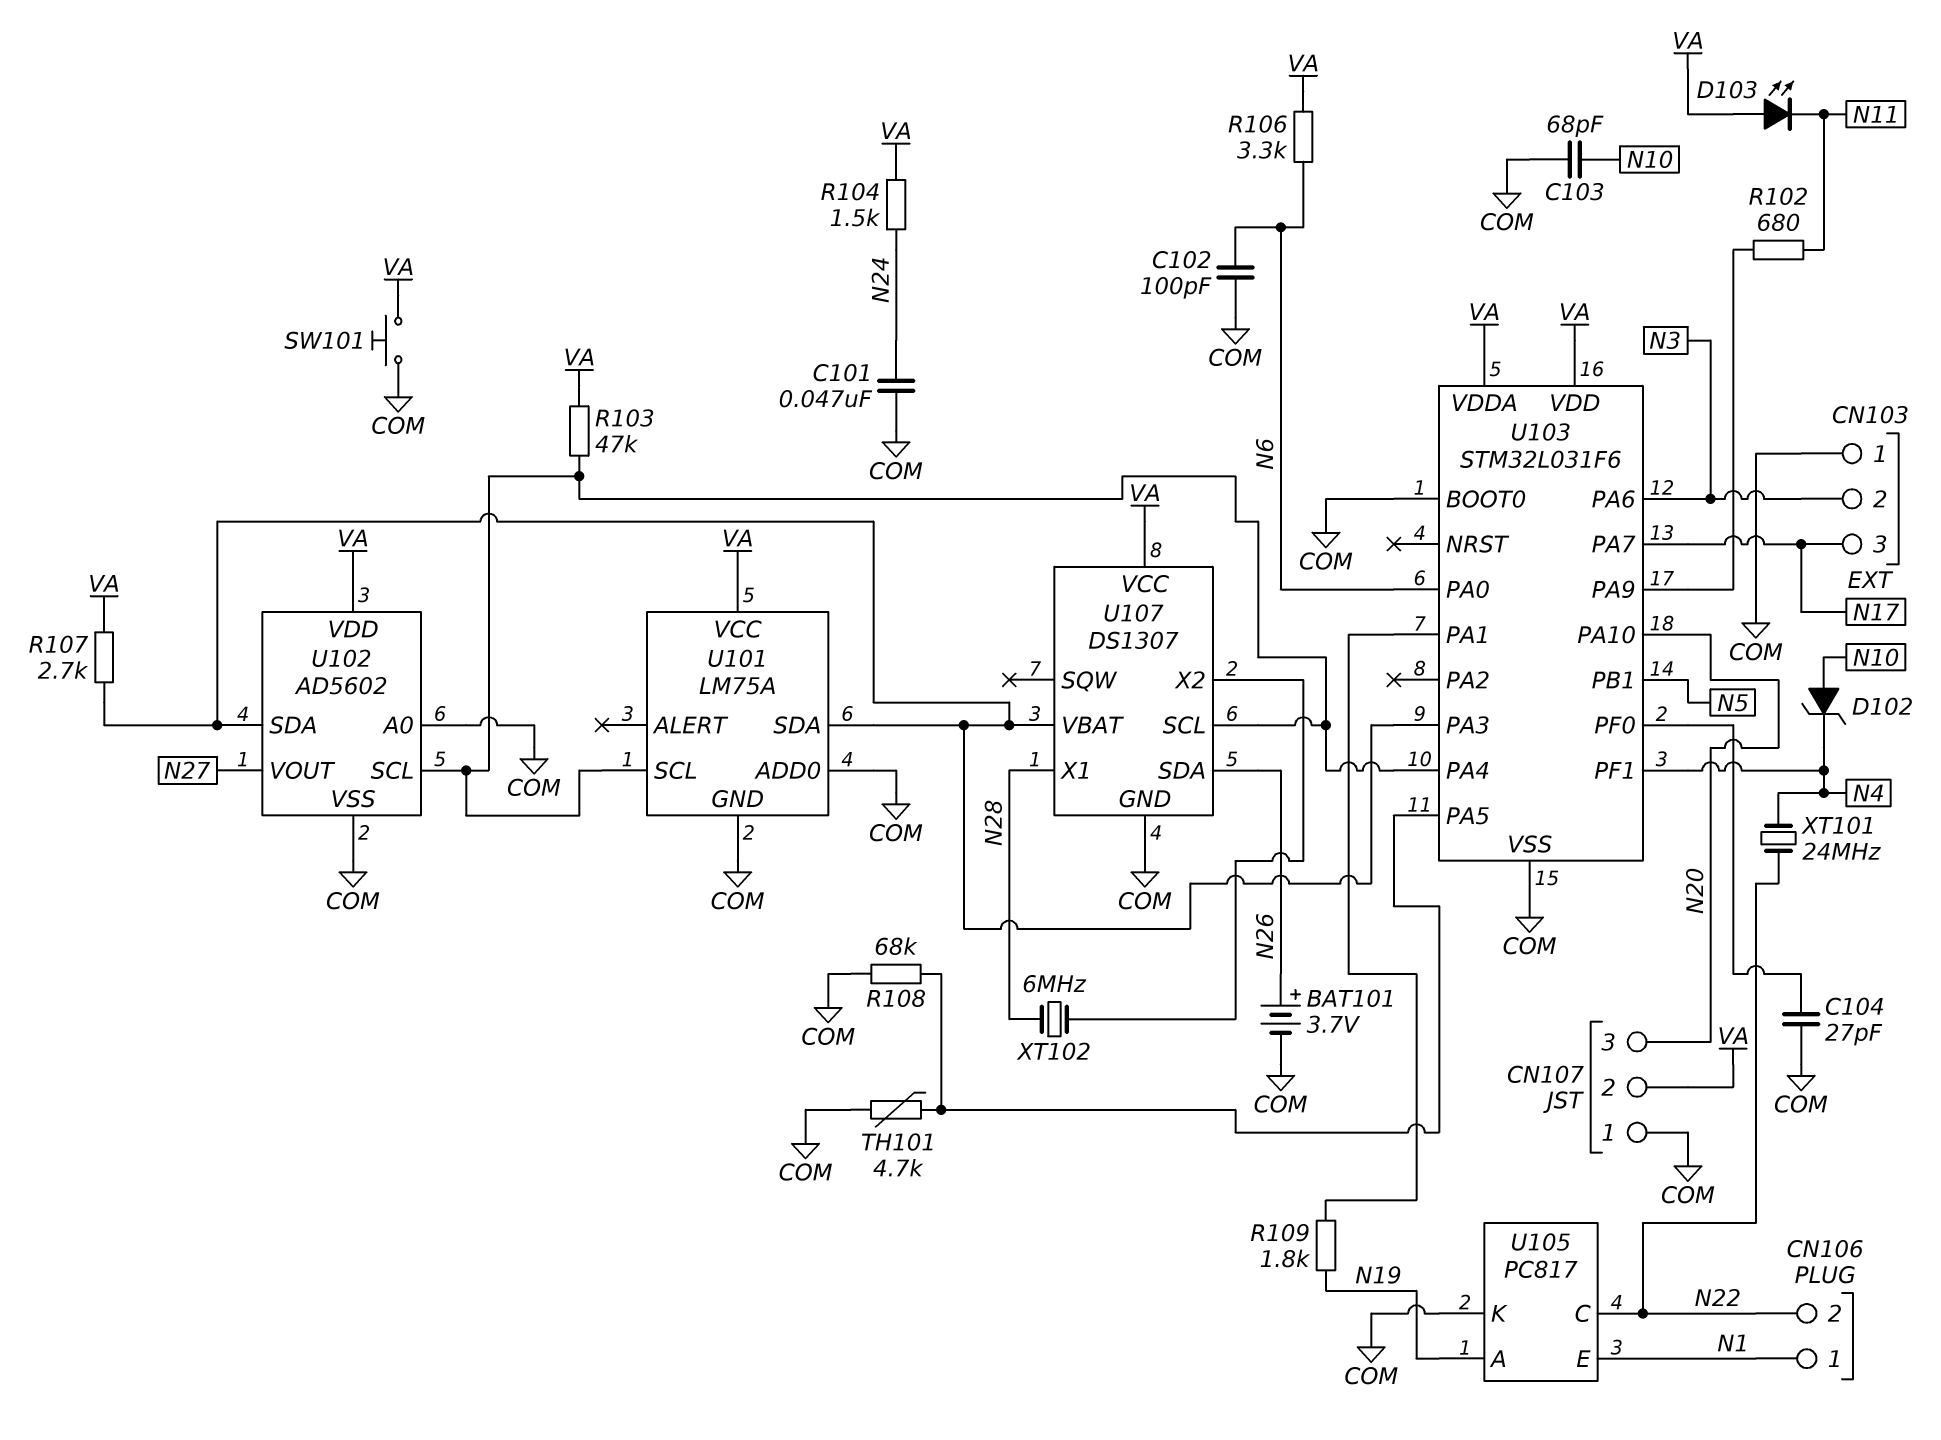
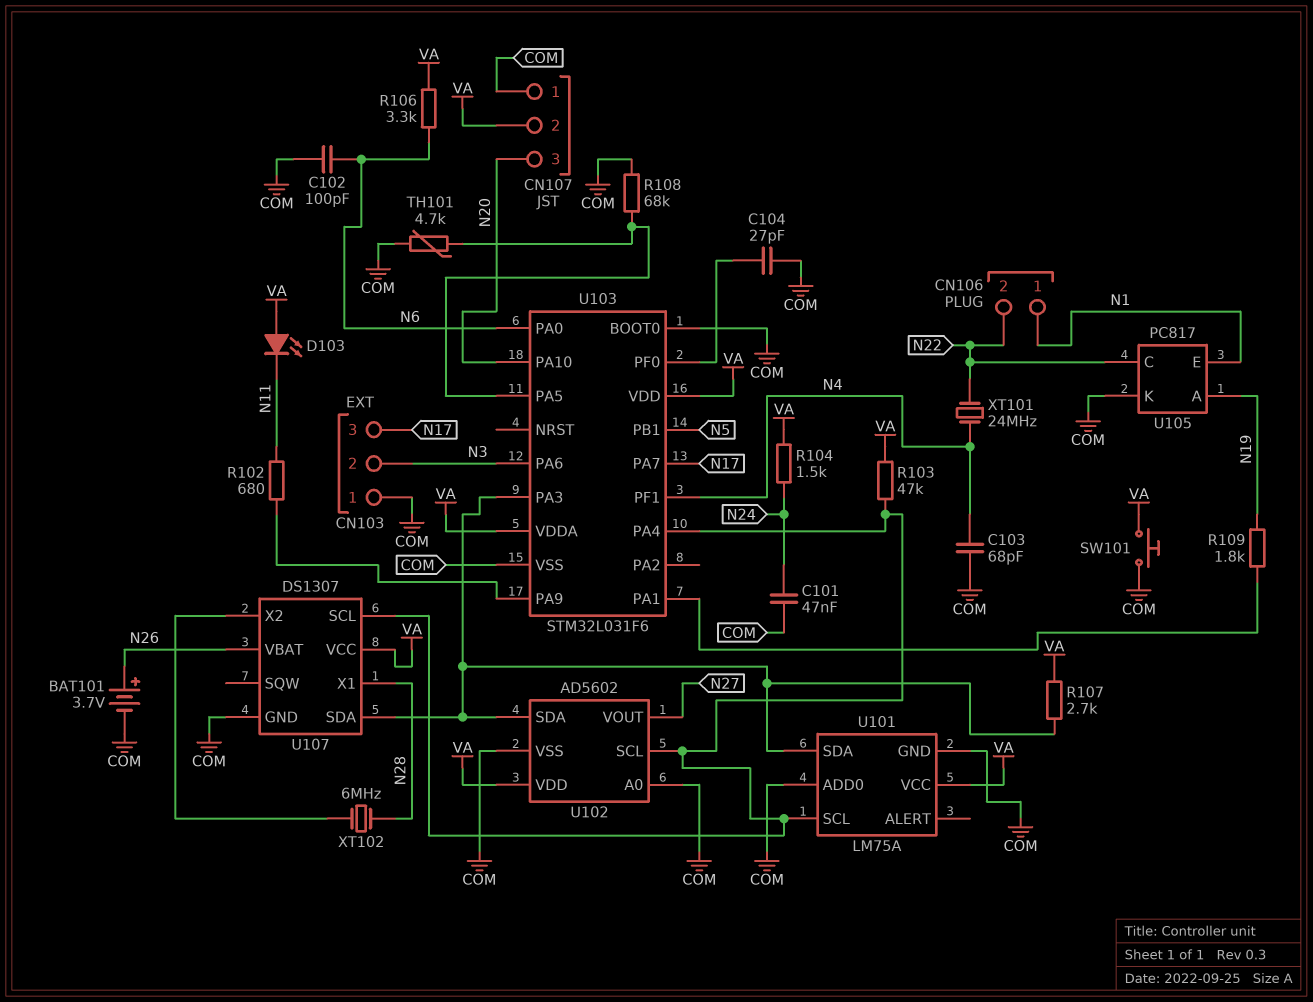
C103: 68pF (COM, N10) -> 68pF (COM, N4)
D102: zener (A N10, K N4) -> none
U107 pin SDA: N26 -> U101/SDA
U107 pin VBAT: U101/SDA -> N26

